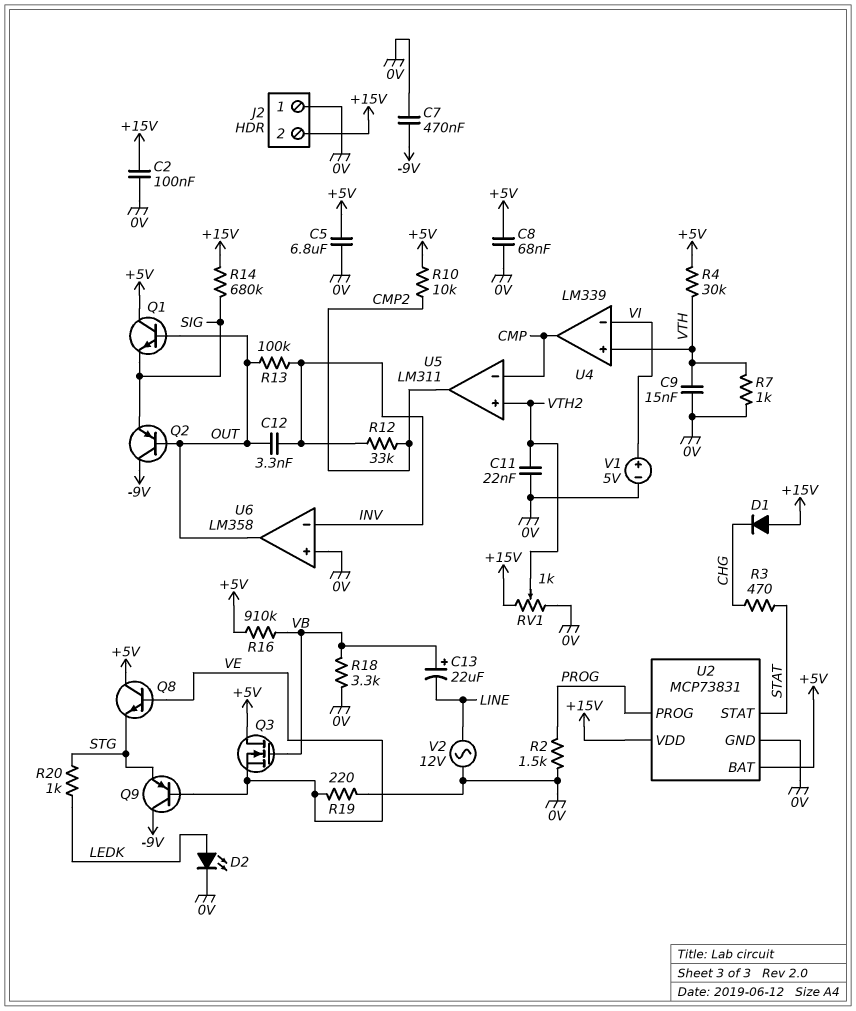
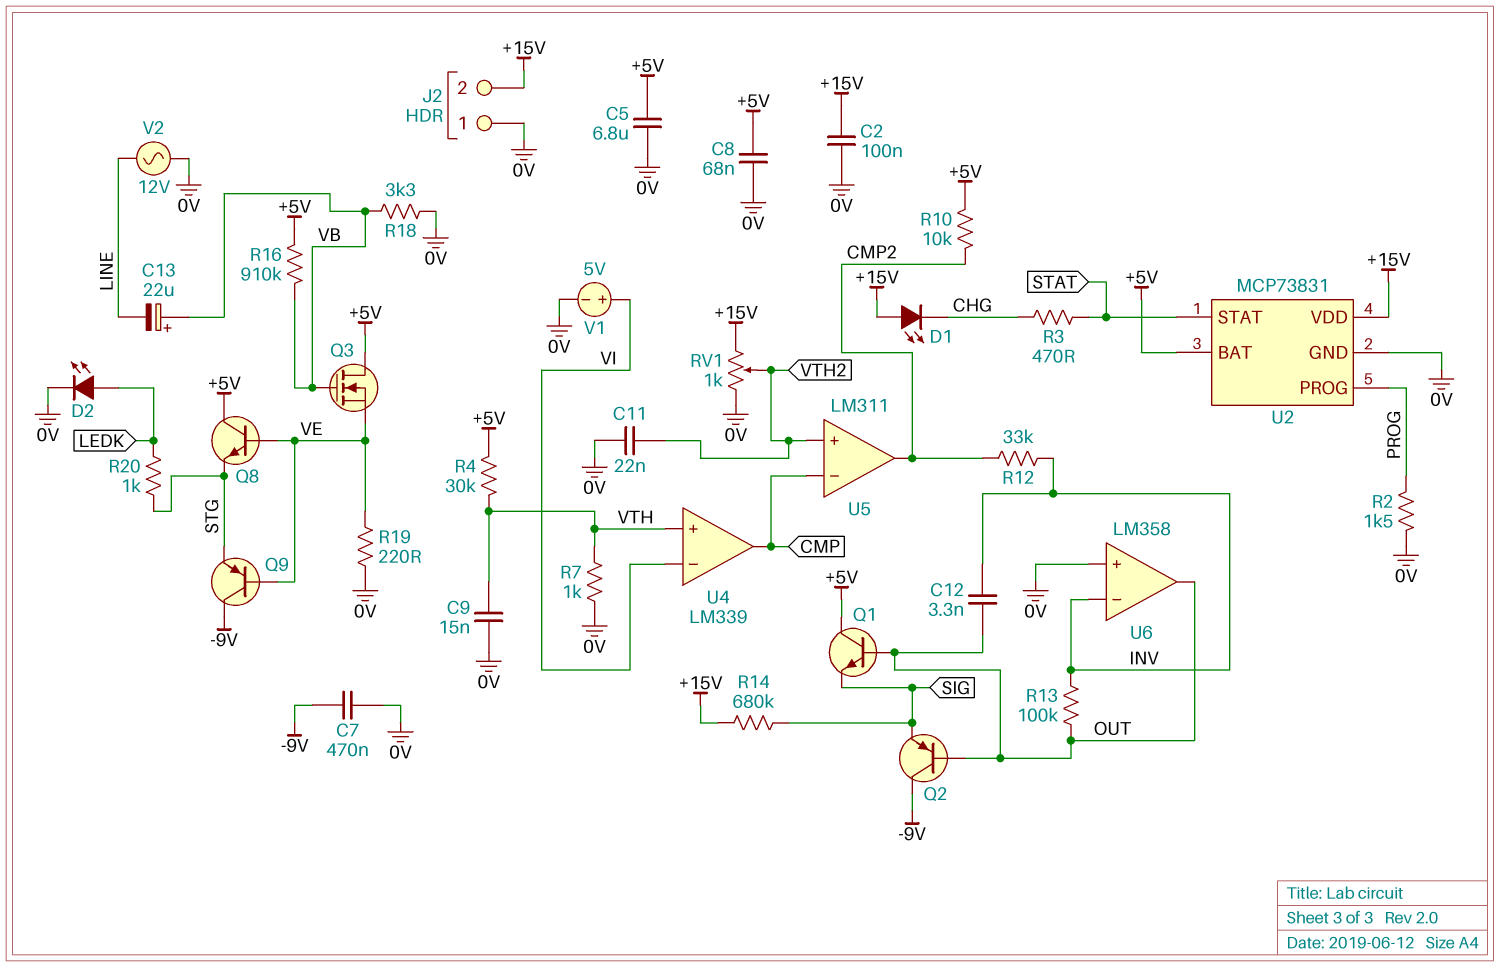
D1: diode (A +15V, K CHG) -> LED (A +15V, K CHG)

